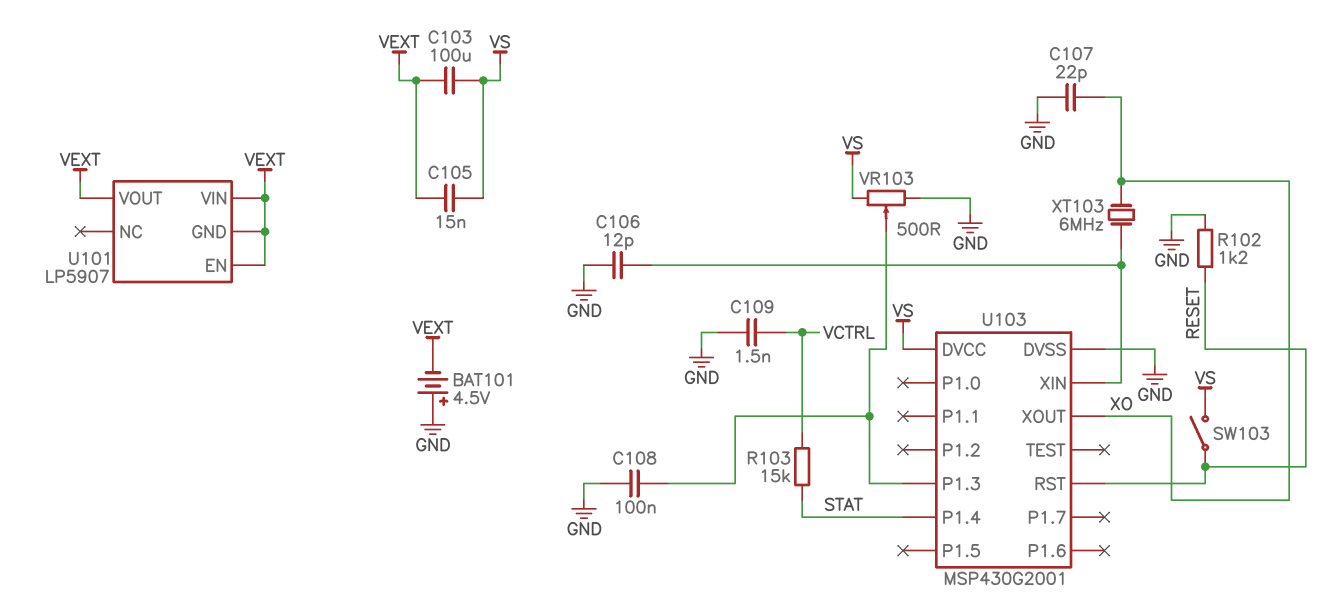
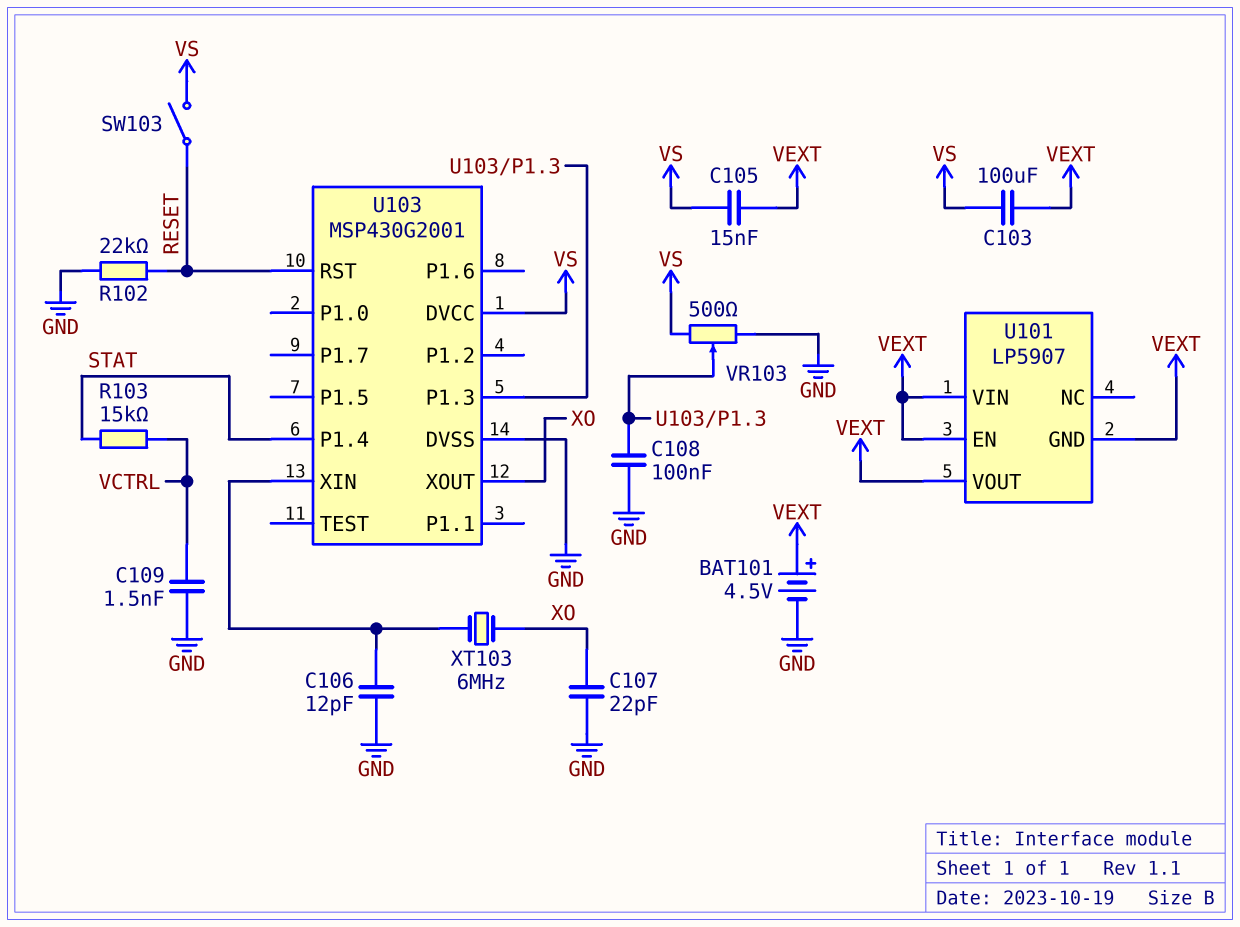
BAT101: 4.5V (plus GND, minus VEXT) -> 4.5V (plus VEXT, minus GND)
R102: 1.2k (GND, RESET) -> 22k (GND, RESET)

